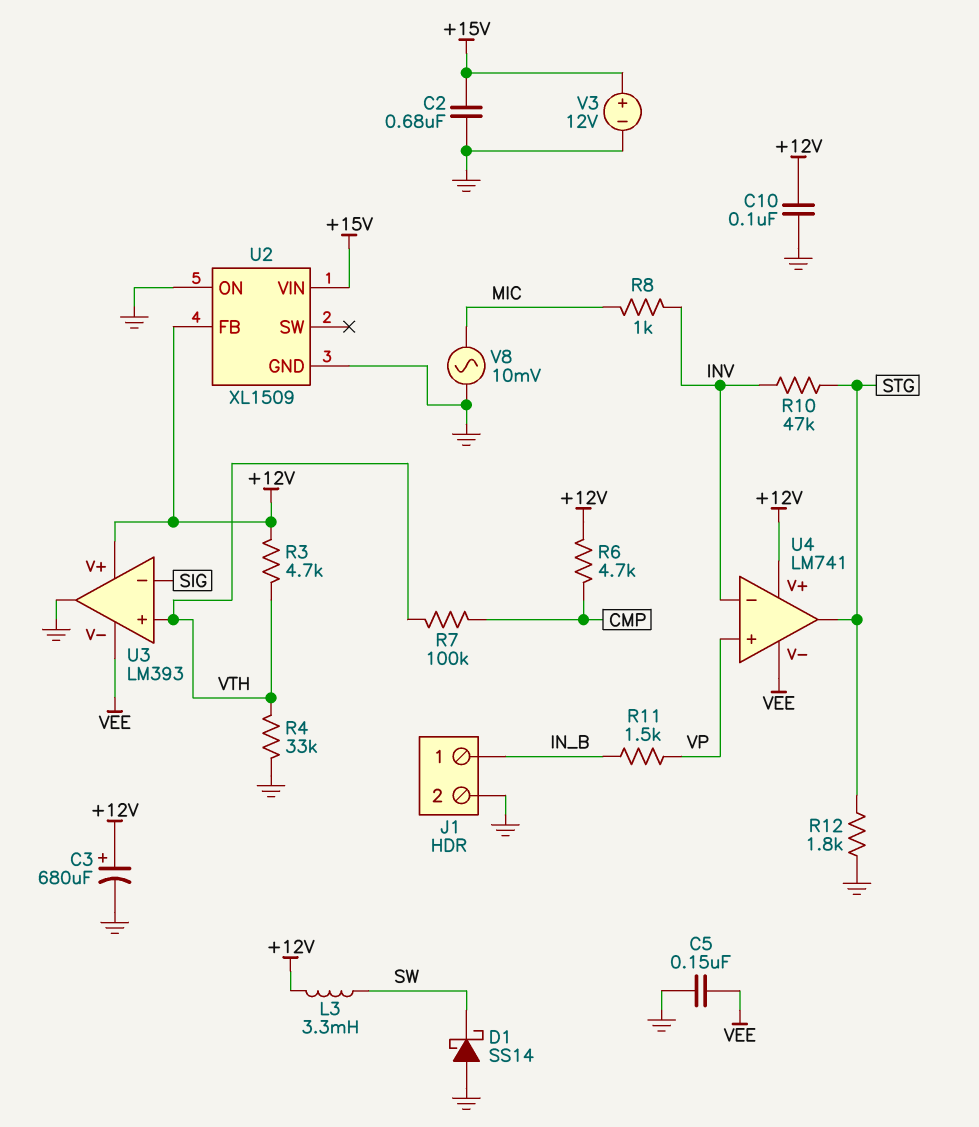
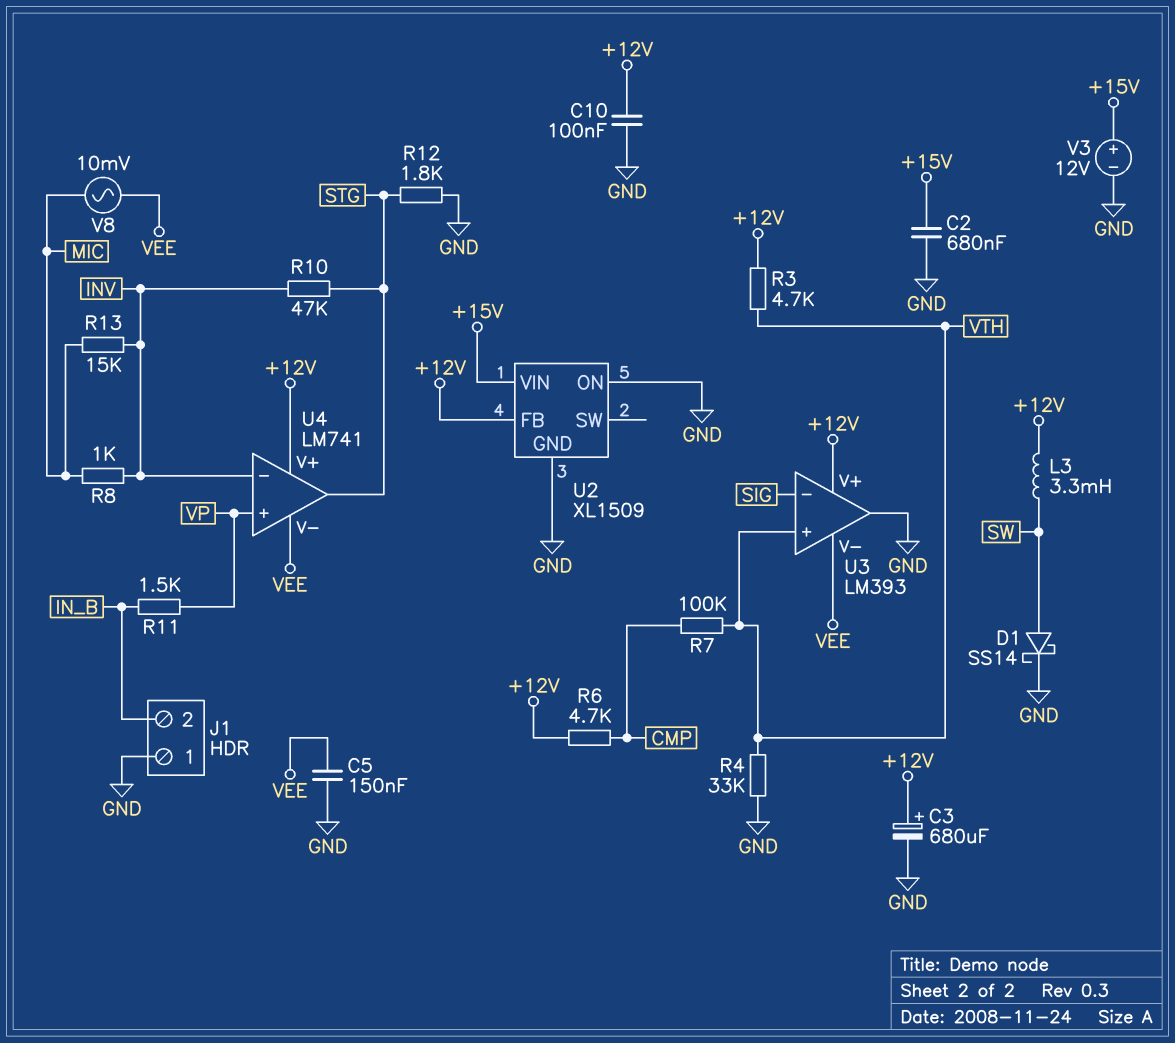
D1: schottky SS14 (A GND, K SW) -> schottky SS14 (A SW, K GND)
J1 pin 1: IN_B -> GND
J1 pin 2: GND -> IN_B
R13: none -> 15k (INV, MIC)
V8: AC 10mV (GND, MIC) -> AC 10mV (MIC, VEE)

